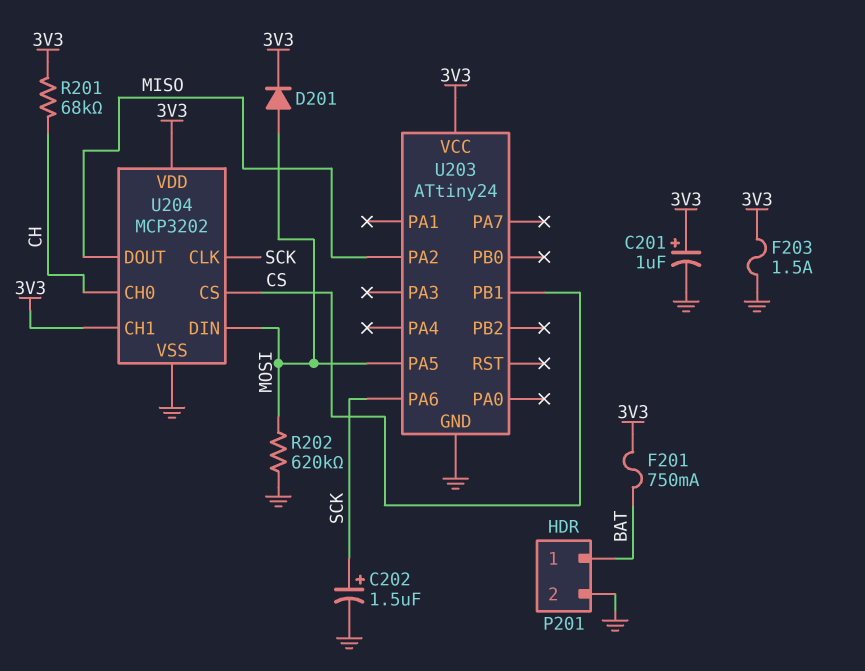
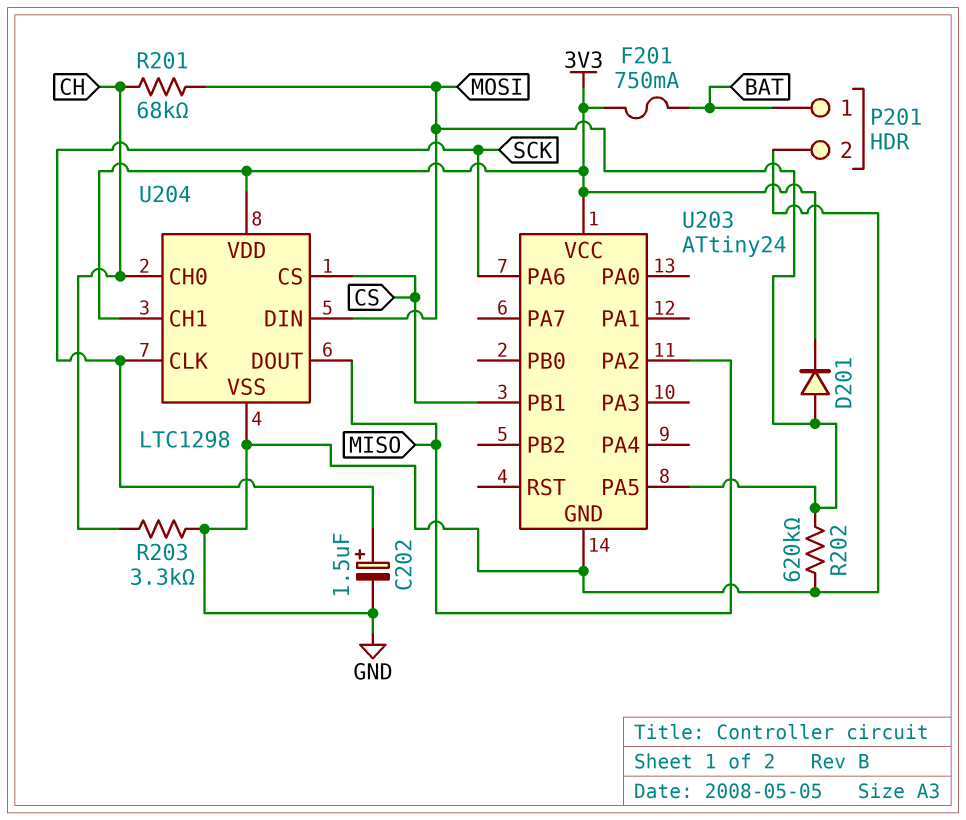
C201: 1uF (plus 3V3, minus GND) -> none
F203: 1.5A (3V3, GND) -> none
R201: 68k (3V3, CH) -> 68k (CH, MOSI)
R203: none -> 3.3k (CH, GND)
U204: MCP3202 -> LTC1298

